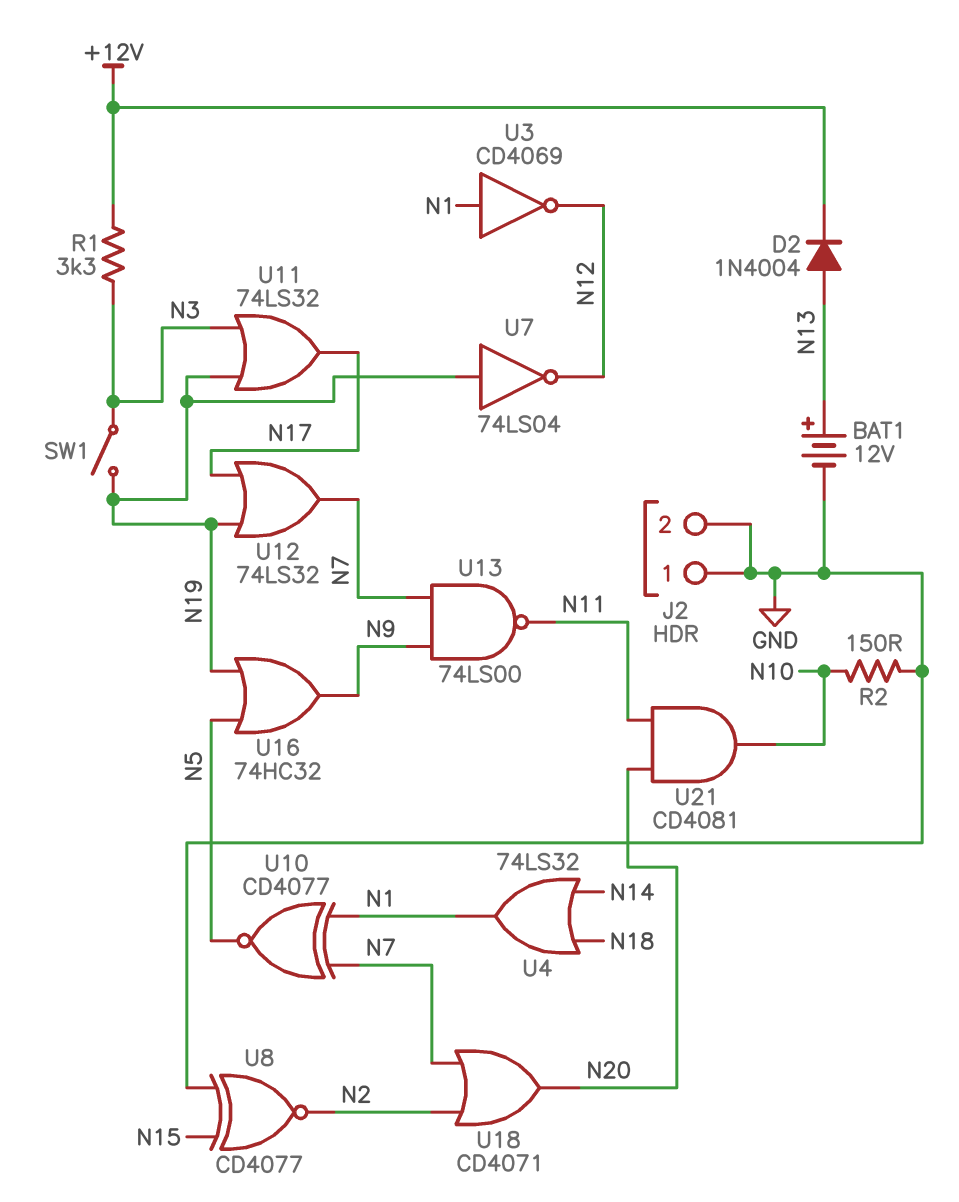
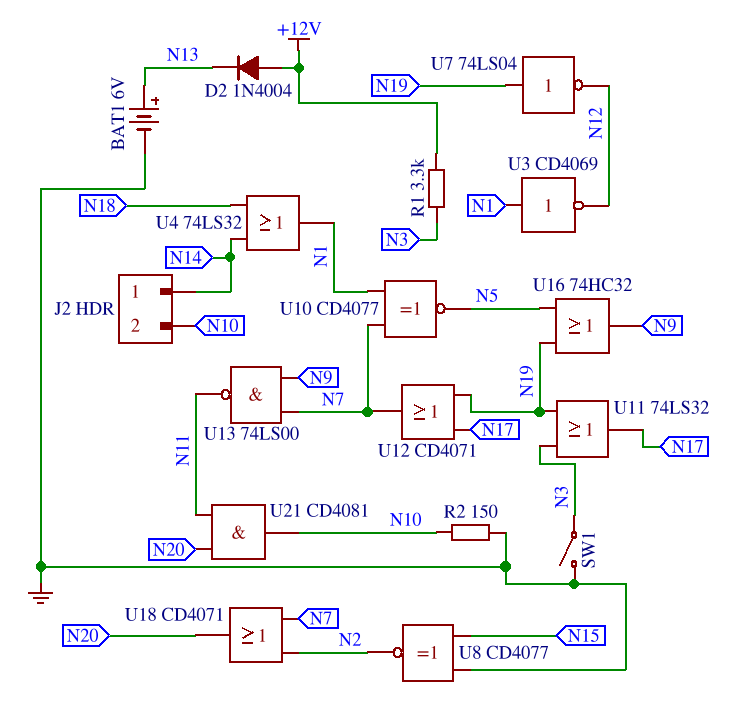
BAT1: 12V (plus N13, minus GND) -> 6V (plus N13, minus GND)
D2: diode 1N4004 (A N13, K +12V) -> diode 1N4004 (A +12V, K N13)
J2 pin 1: GND -> N14
J2 pin 2: GND -> N10
SW1: switch (N3, N19) -> switch (GND, N3)
U12: OR 74LS32 (in N17, in N19, out N7) -> OR CD4071 (in N17, in N19, out N7)

